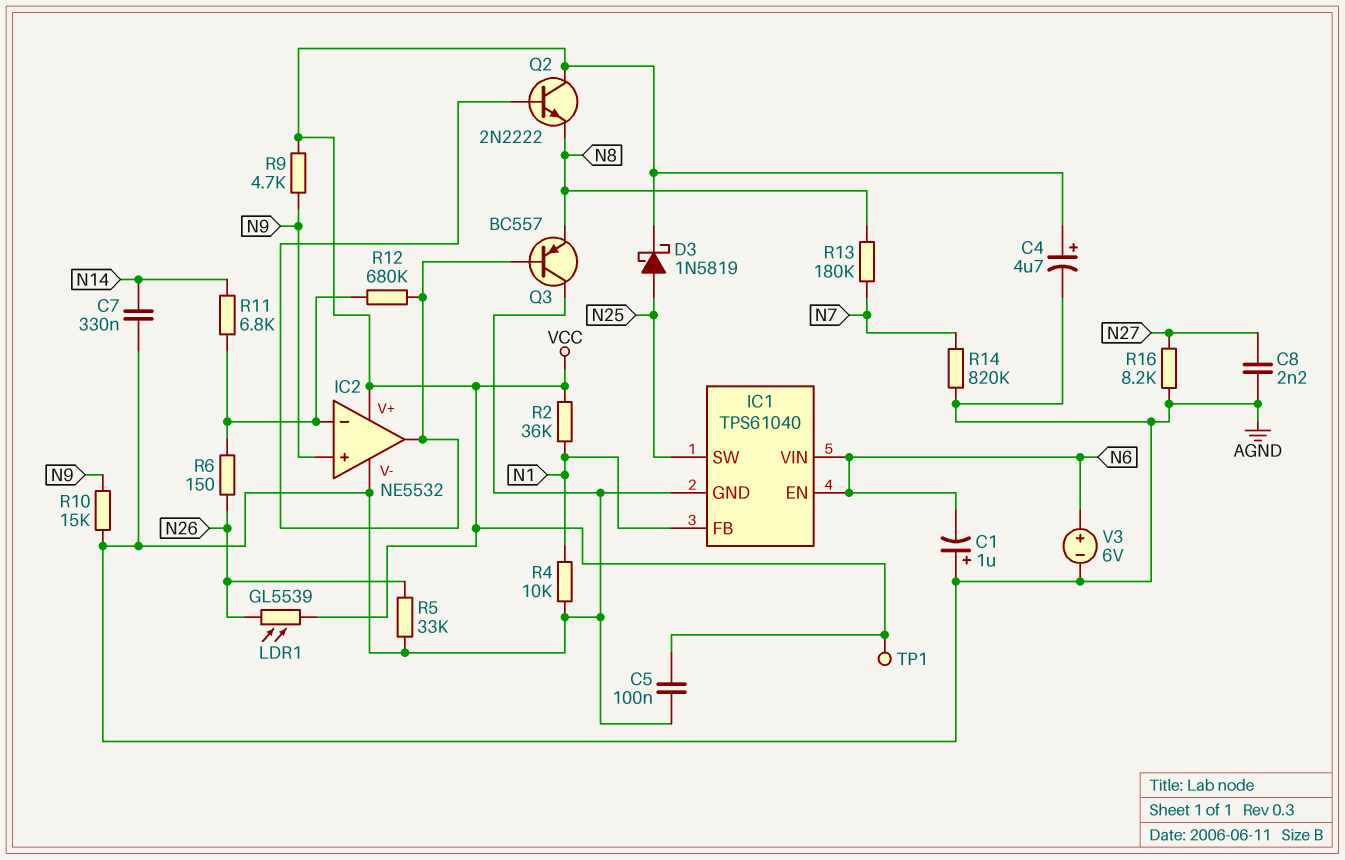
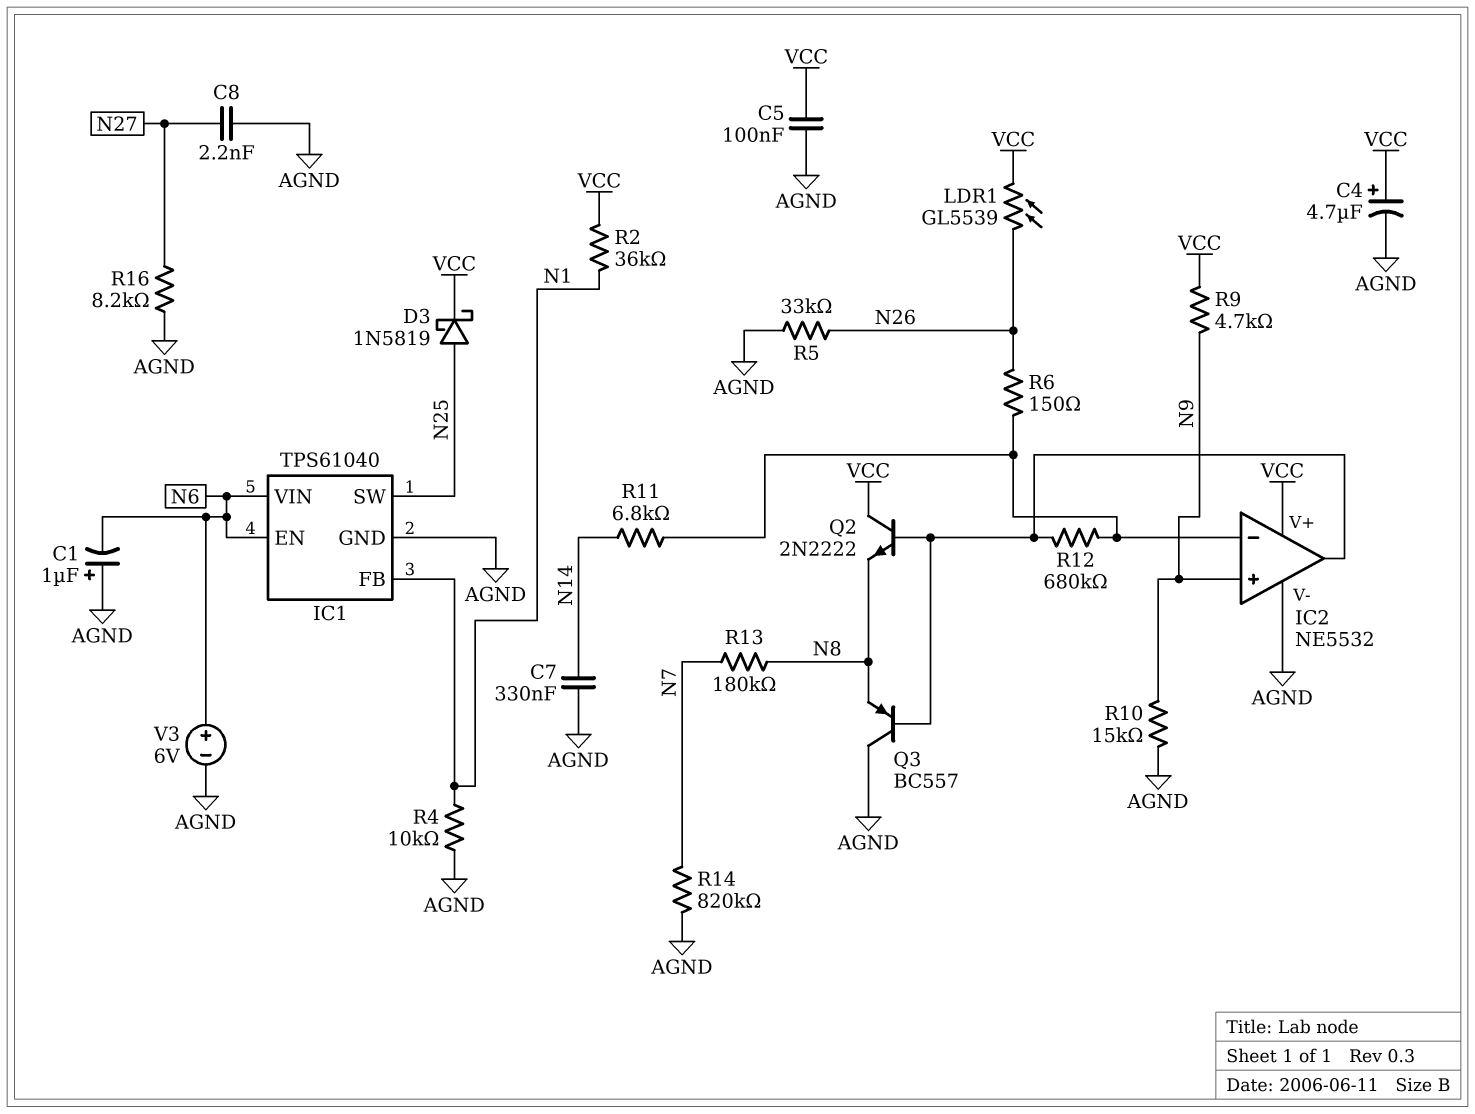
TP1: test point (VCC) -> none

